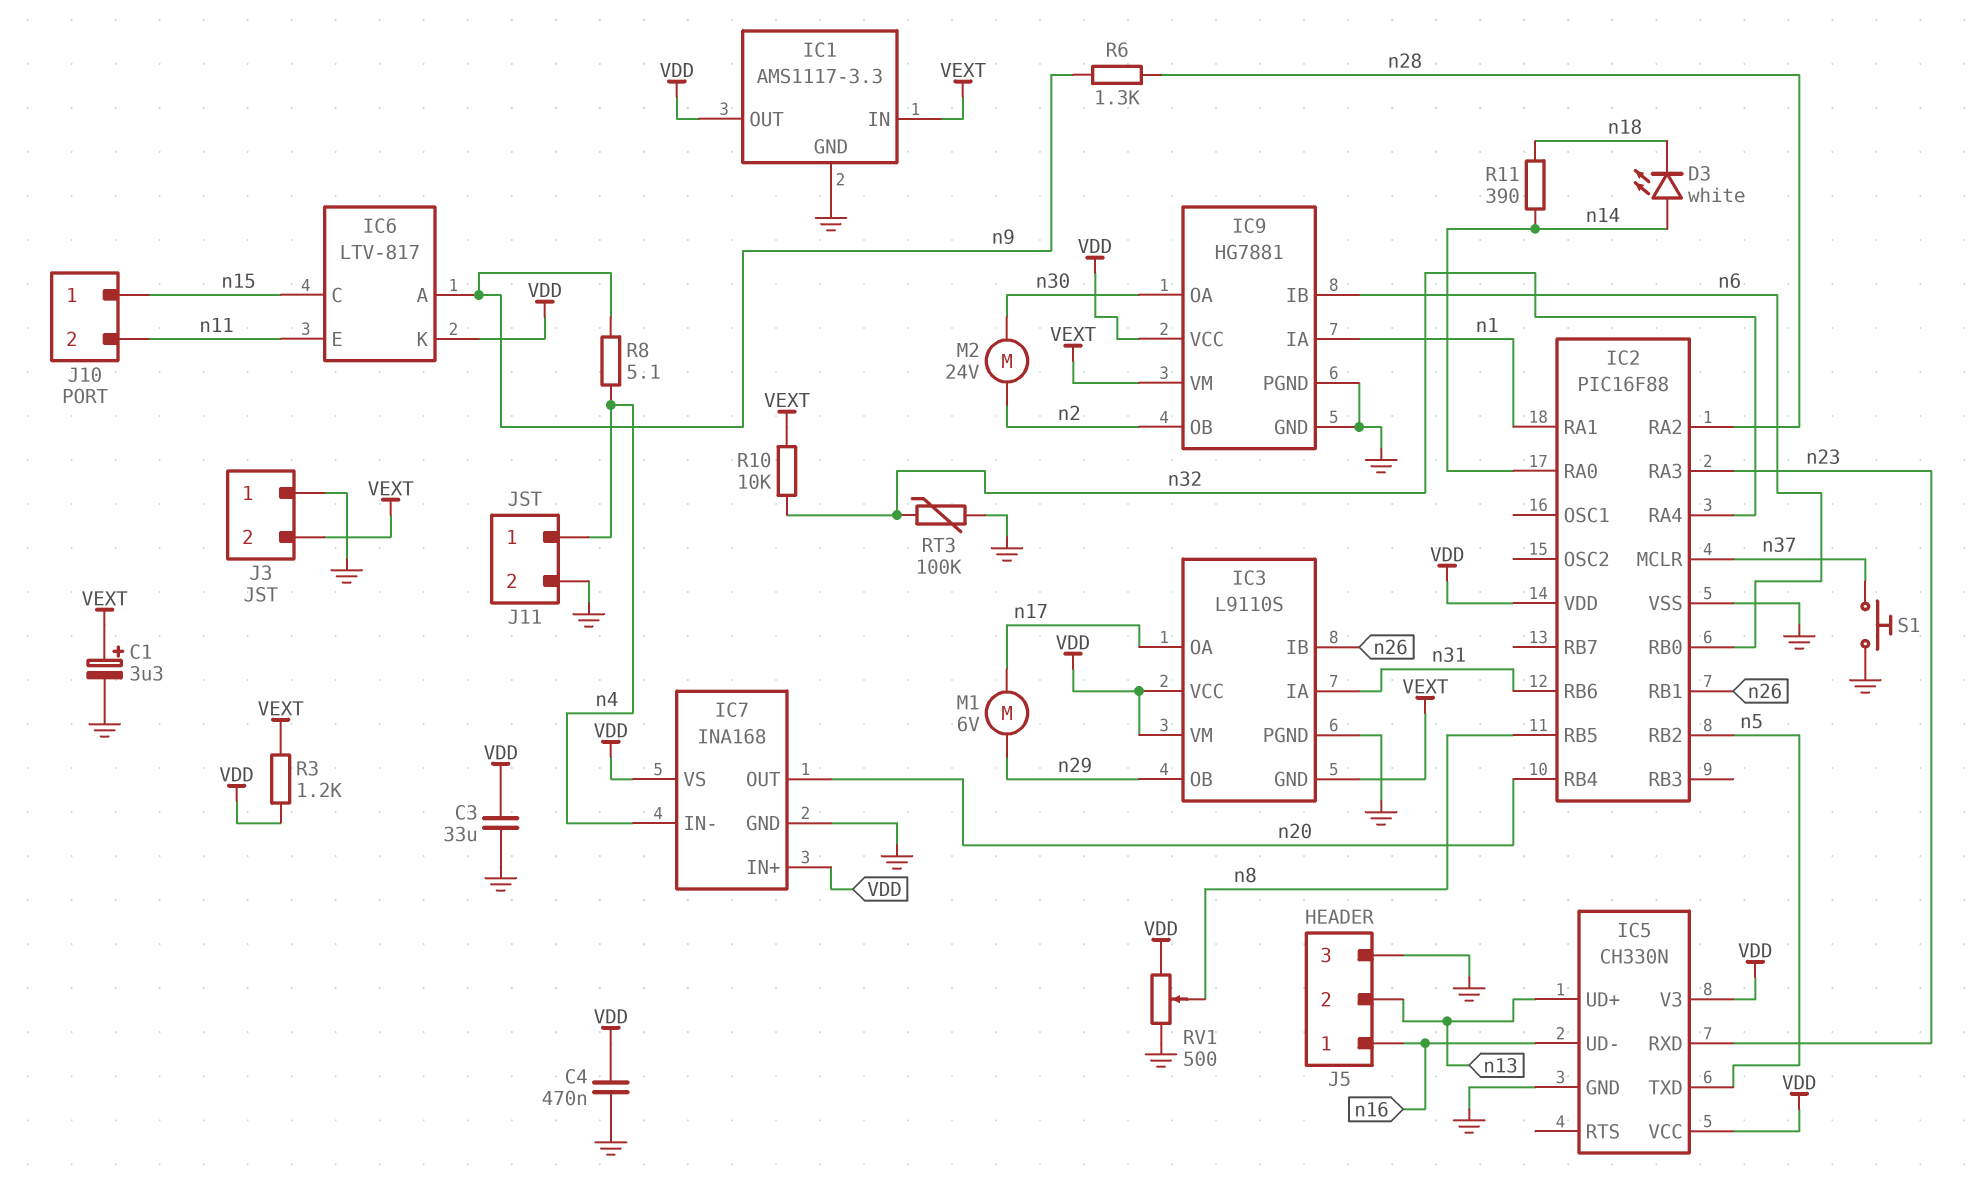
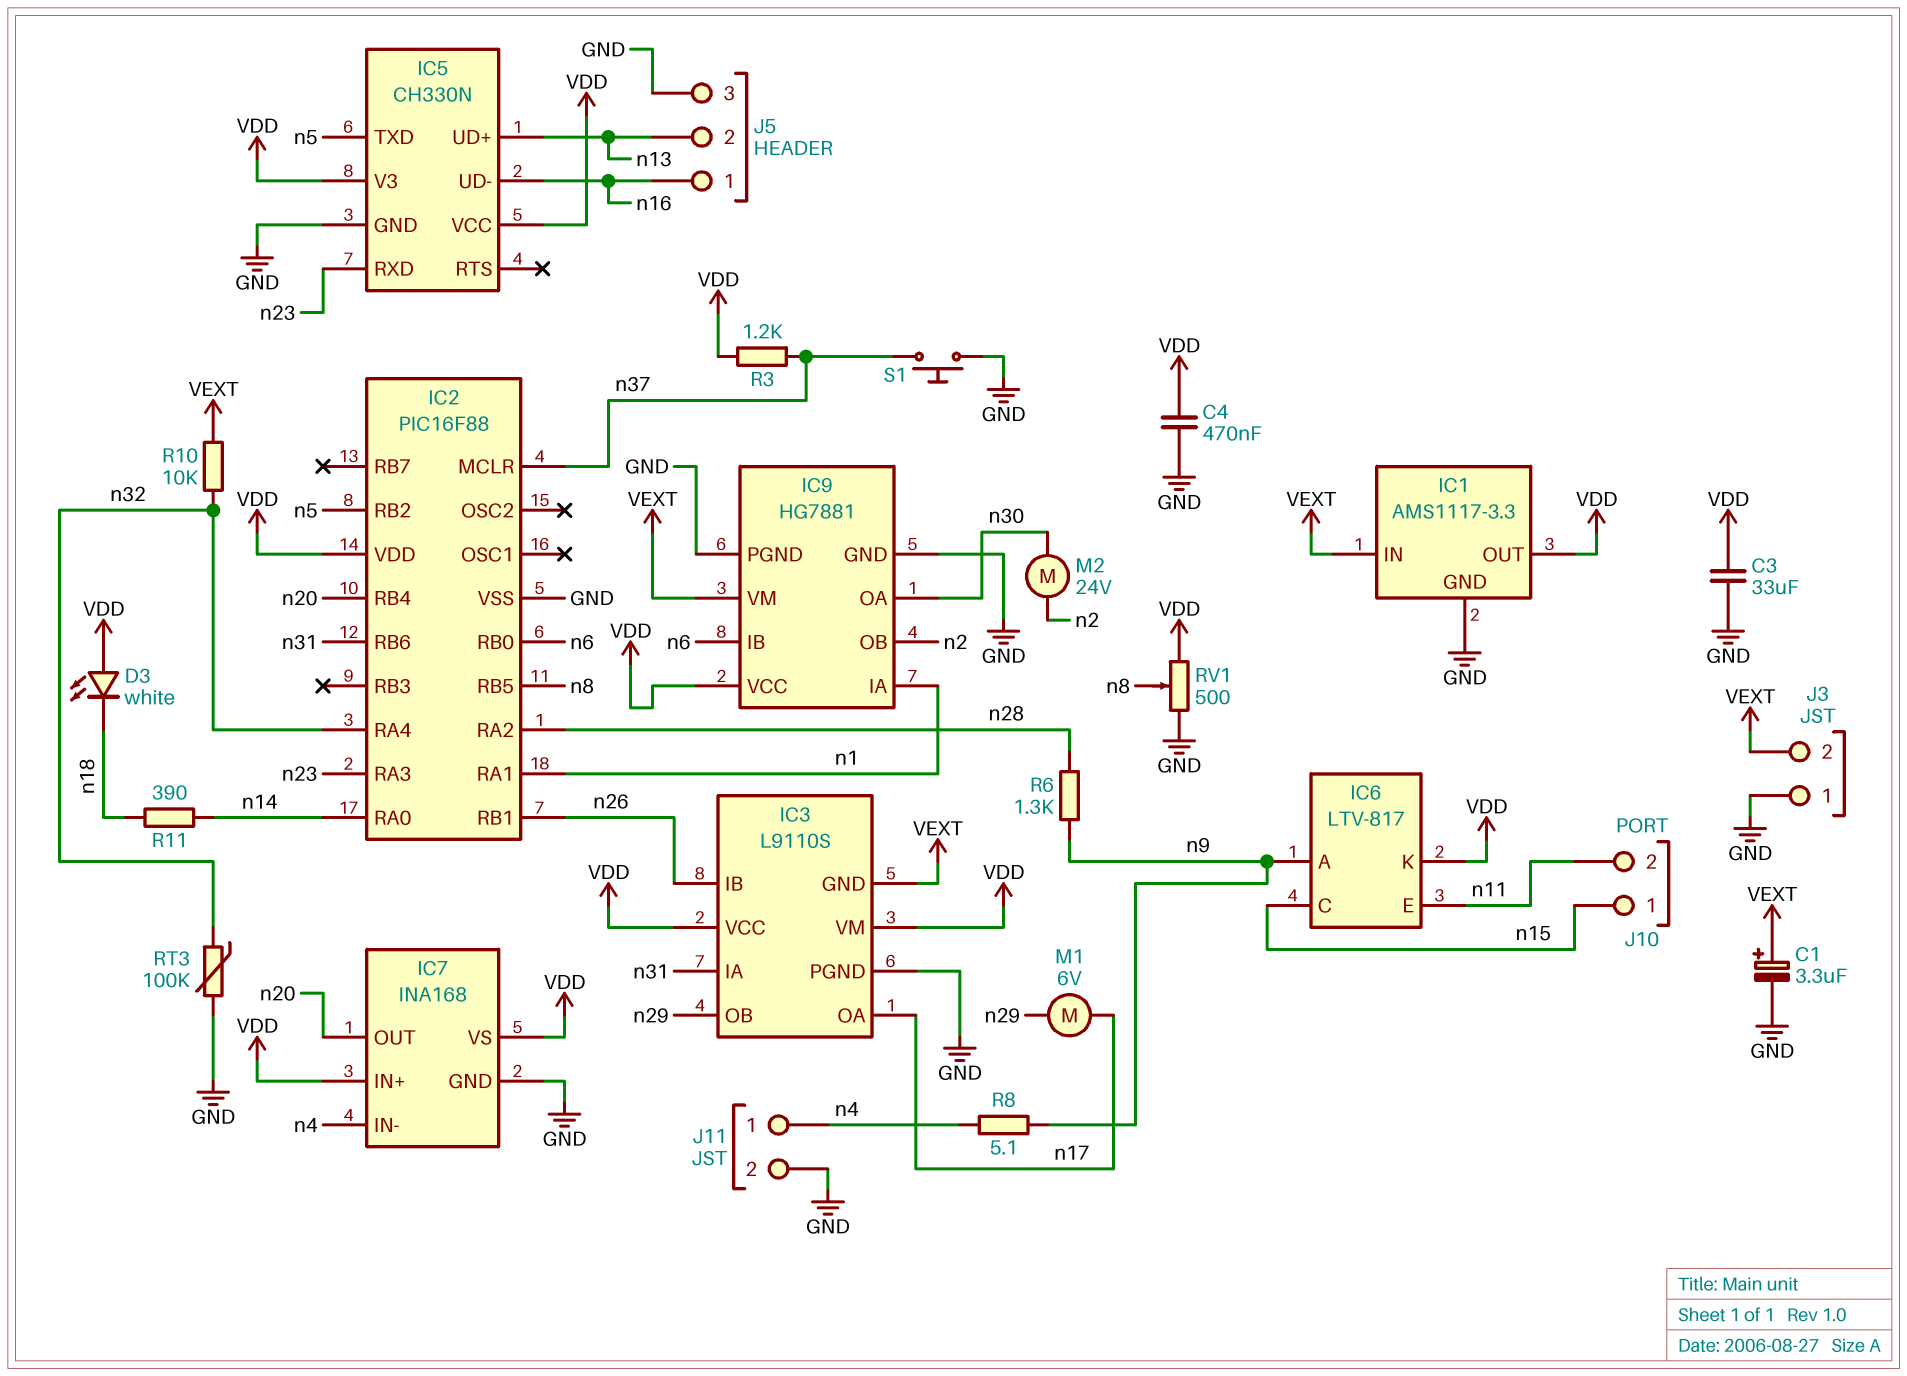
D3: LED white (A n14, K n18) -> LED white (A VDD, K n18)
R3: 1.2k (VDD, VEXT) -> 1.2k (VDD, n37)

